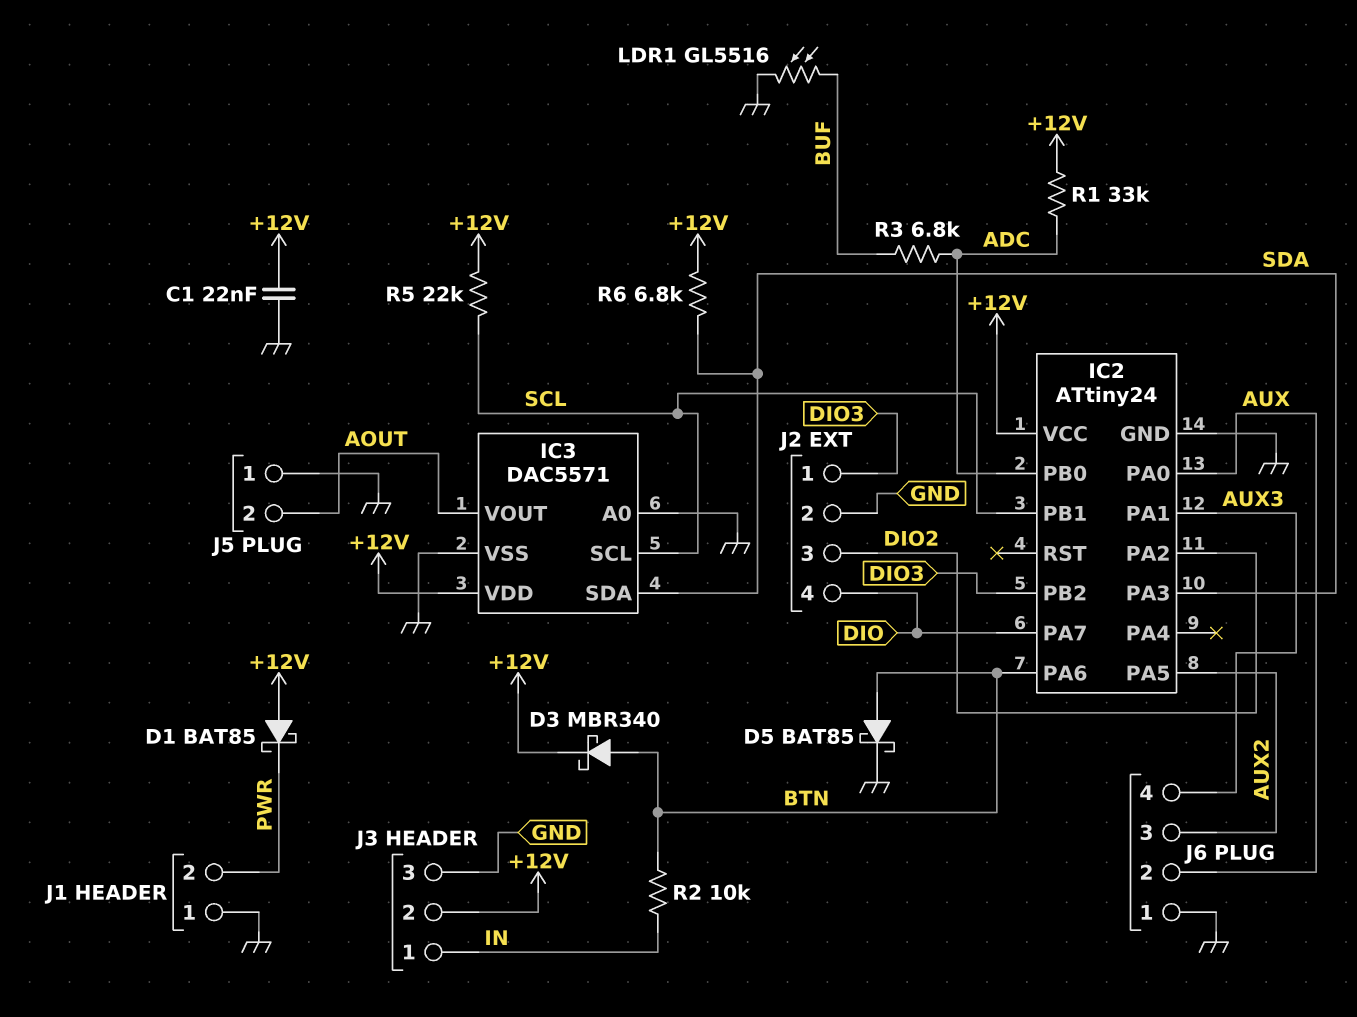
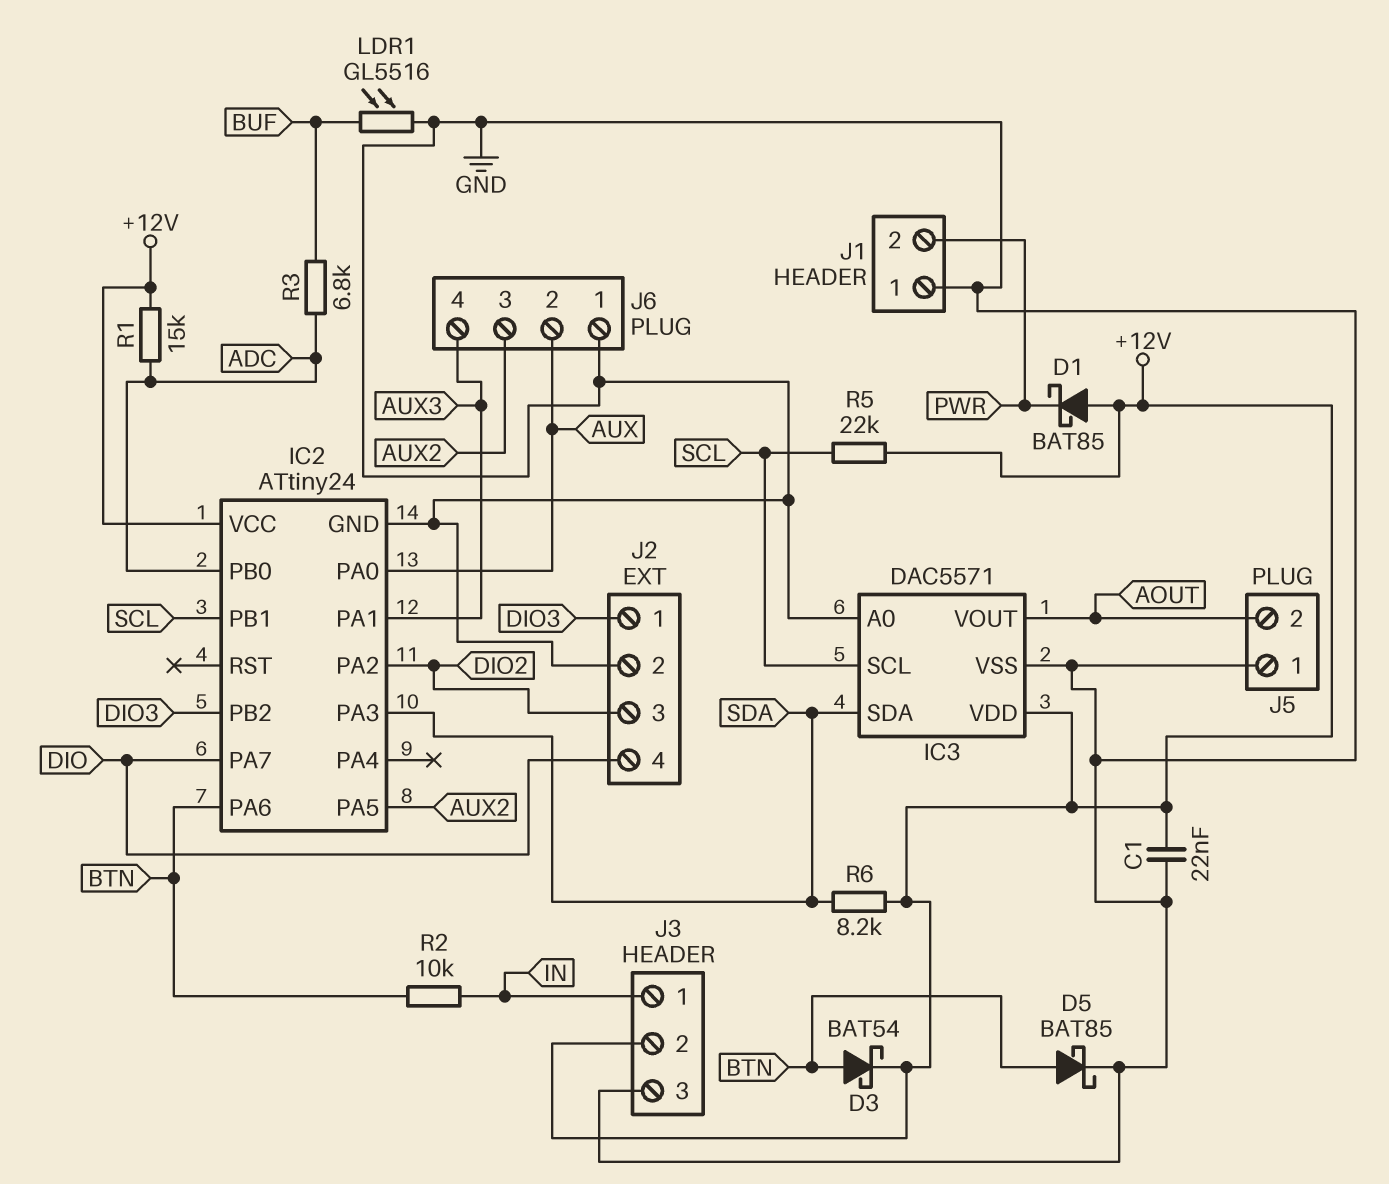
D3: schottky MBR340 (A BTN, K +12V) -> schottky BAT54 (A BTN, K +12V)
R1: 33k (+12V, ADC) -> 15k (+12V, ADC)
R6: 6.8k (+12V, SDA) -> 8.2k (+12V, SDA)

